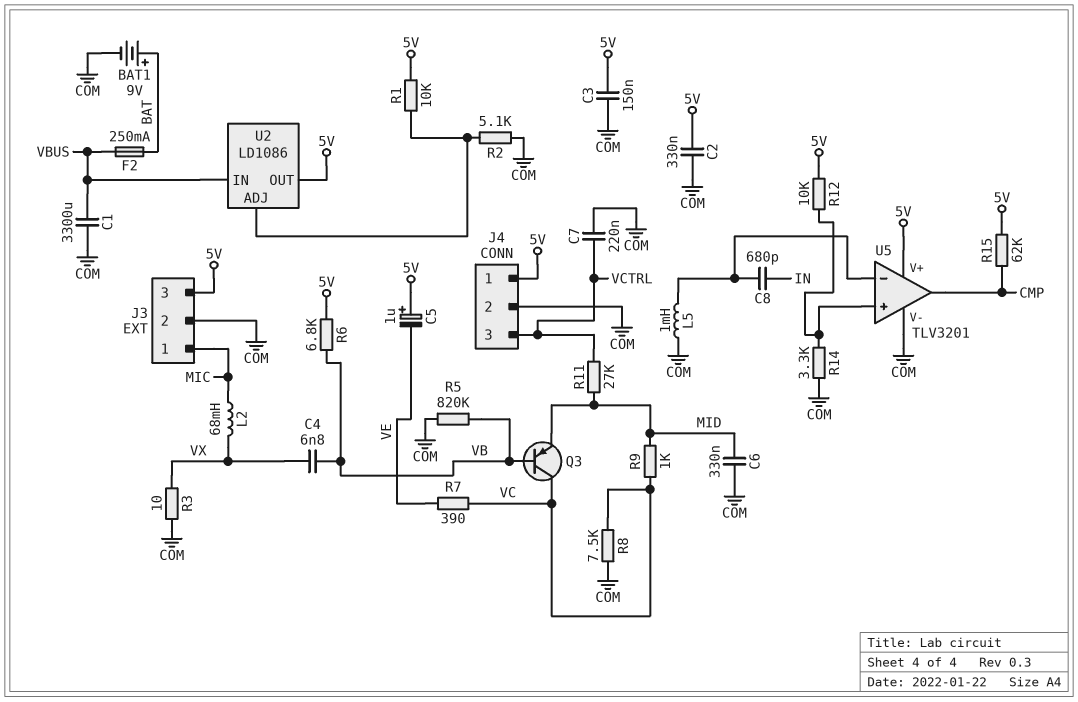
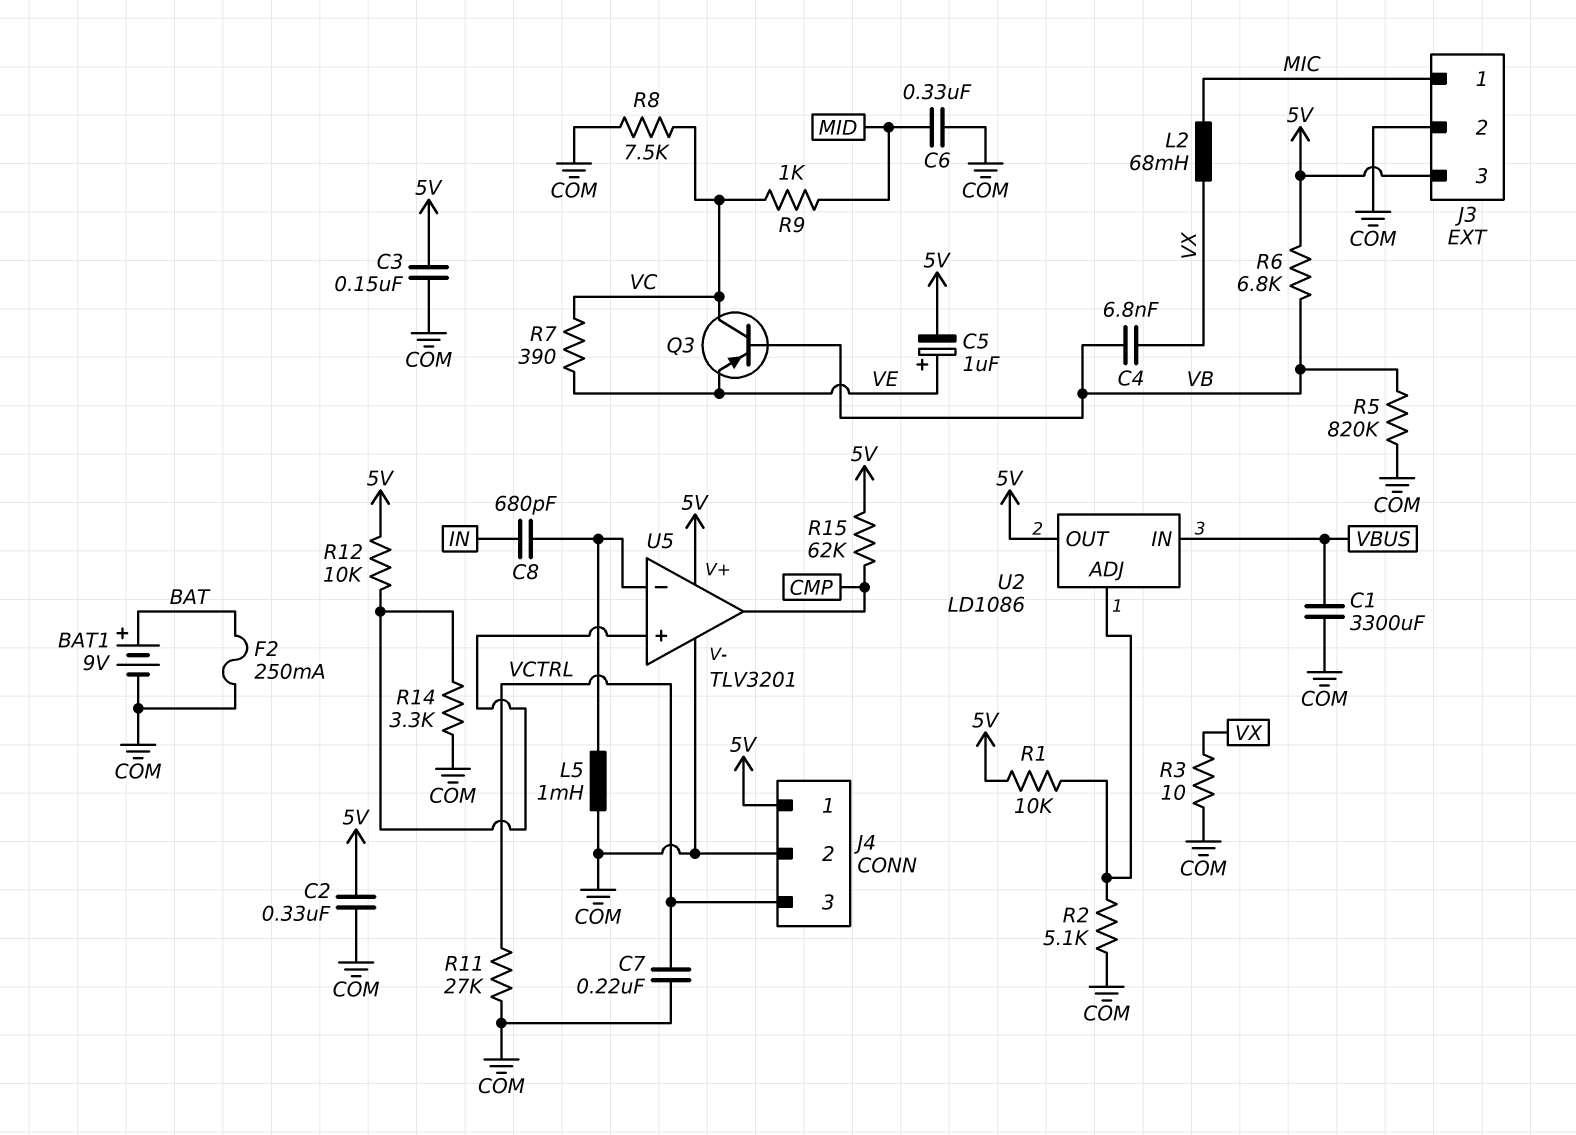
C5: 1uF (plus 5V, minus VE) -> 1uF (plus VE, minus 5V)
F2: 250mA (BAT, VBUS) -> 250mA (BAT, COM)
Q3: PNP (B VB, C VC, E MID) -> PNP (B VB, C VC, E VE)
R11: 27k (MID, VCTRL) -> 27k (COM, VCTRL)

